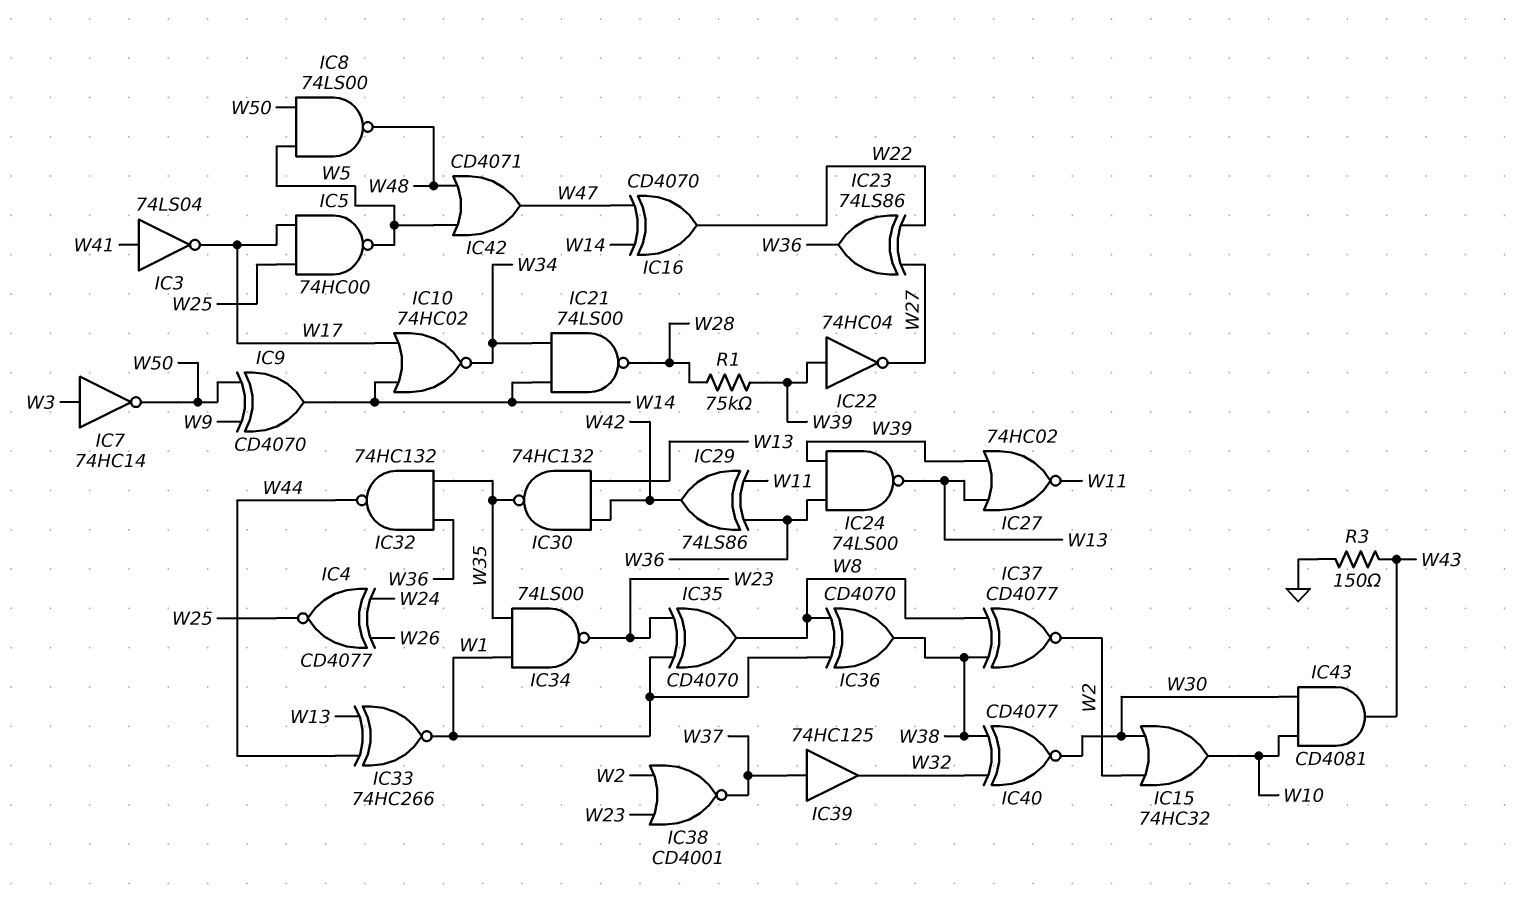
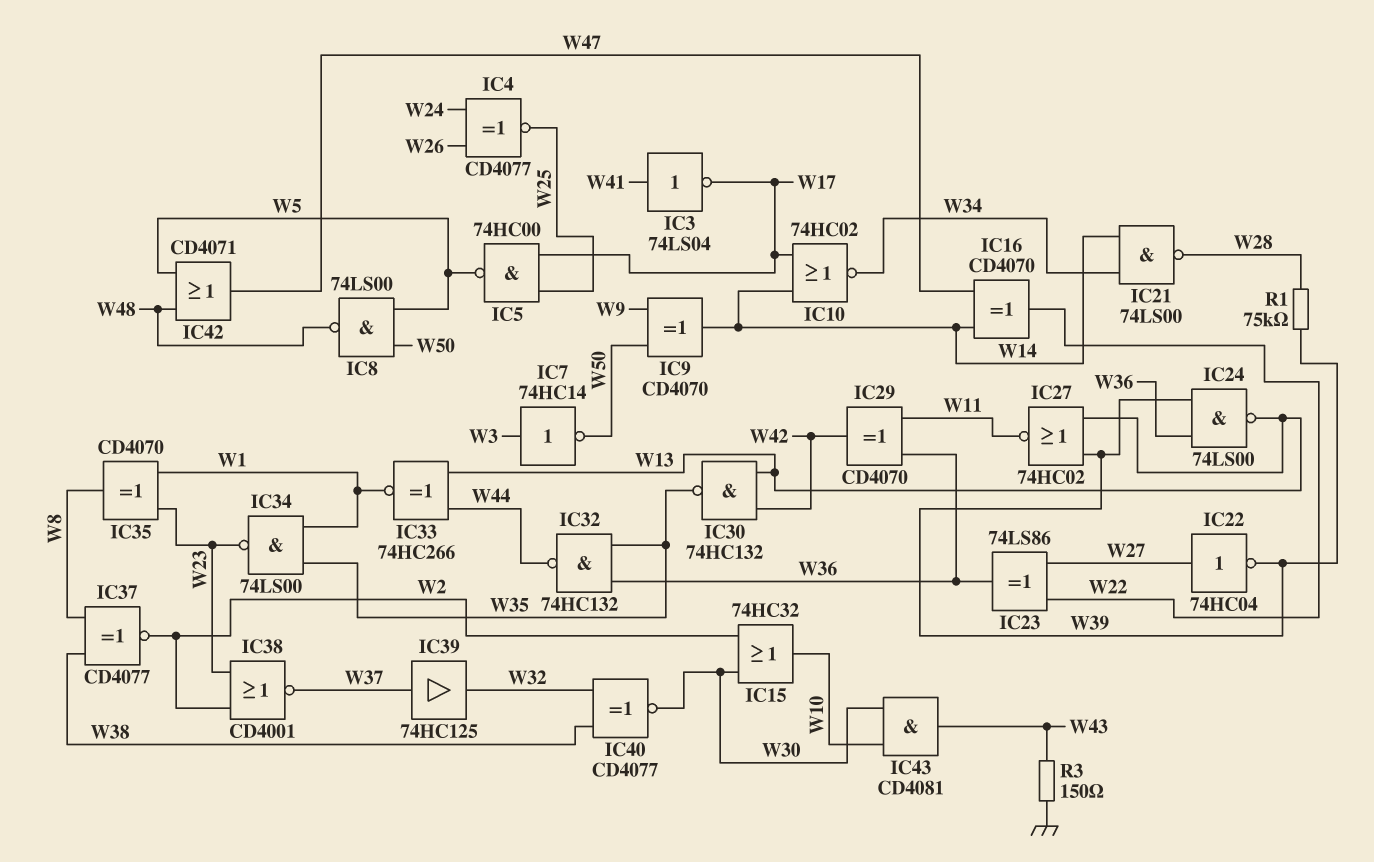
IC22: NOT 74HC04 (in W39, out W27) -> NOT 74HC04 (in W27, out W39)
IC29: XOR 74LS86 (in W11, in W36, out W42) -> XOR CD4070 (in W11, in W36, out W42)
IC36: XOR CD4070 (in W1, in W8, out W38) -> none

